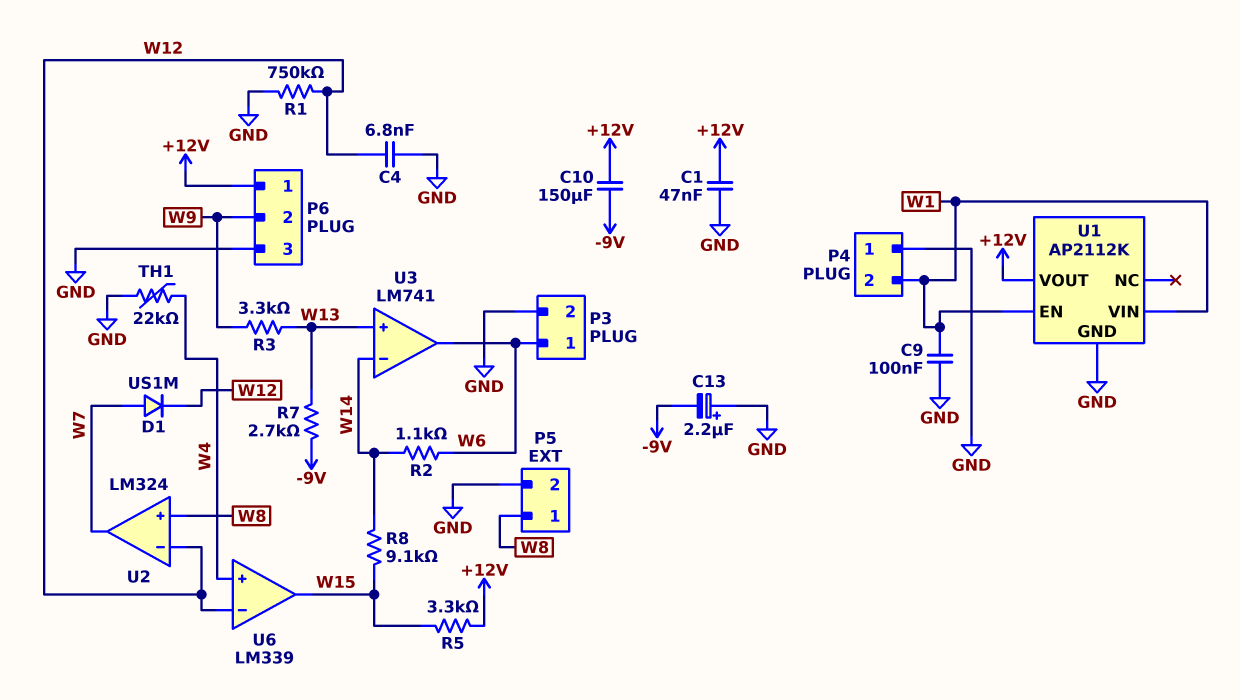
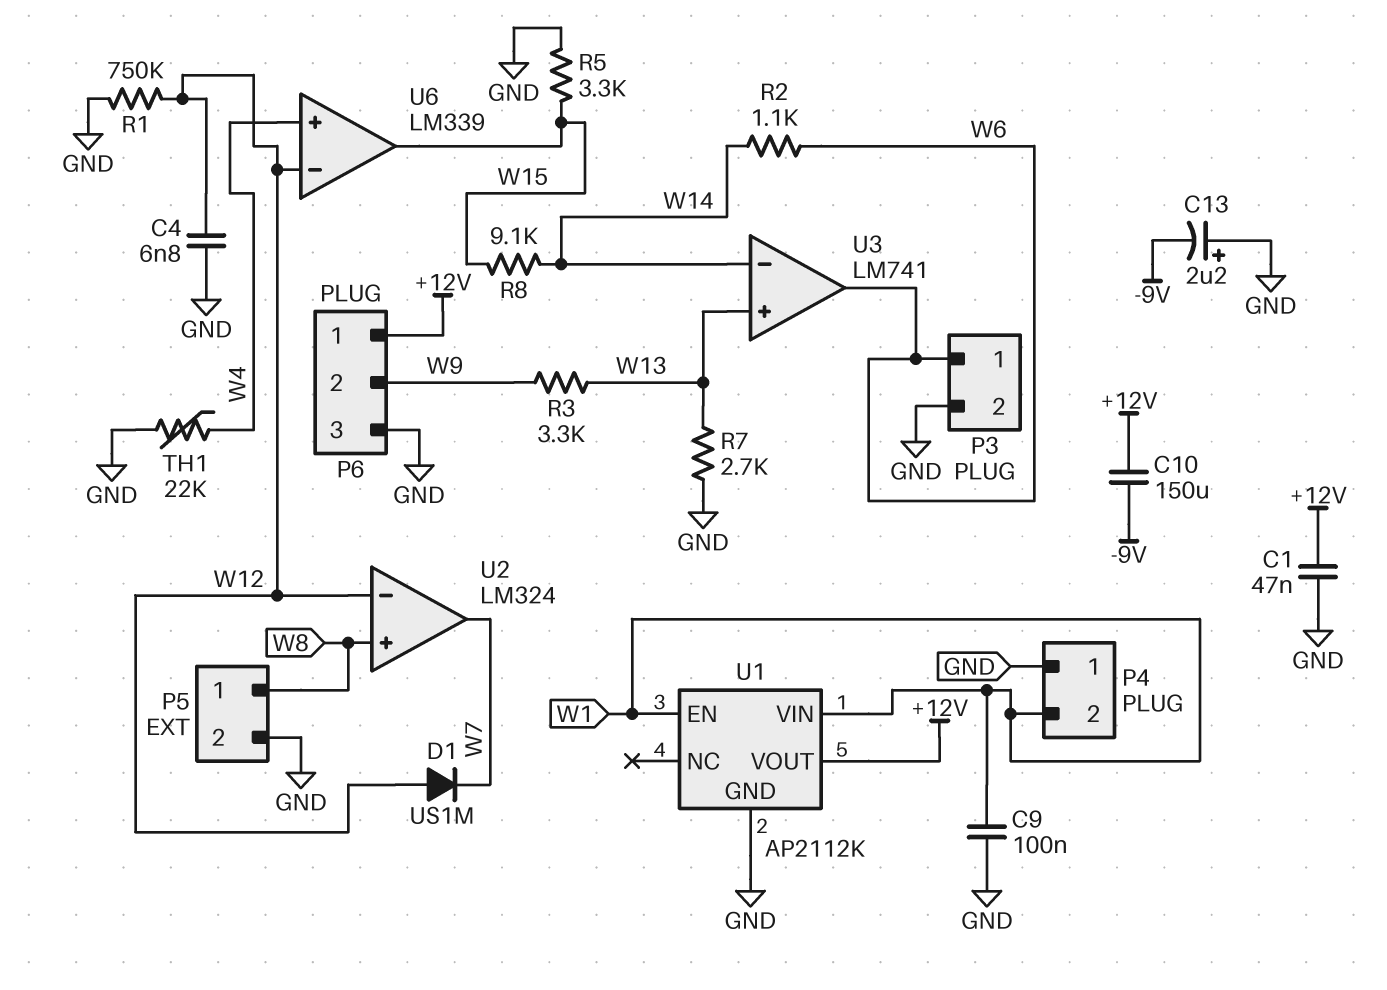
D1: diode US1M (A W7, K W12) -> diode US1M (A W12, K W7)
R5: 3.3k (+12V, W15) -> 3.3k (GND, W15)
R7: 2.7k (-9V, W13) -> 2.7k (GND, W13)

